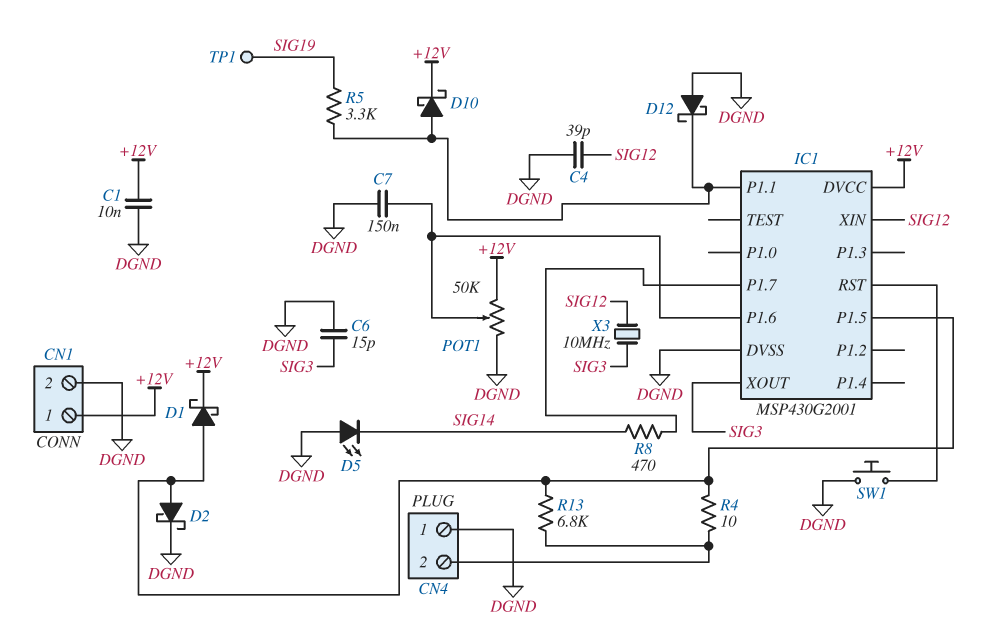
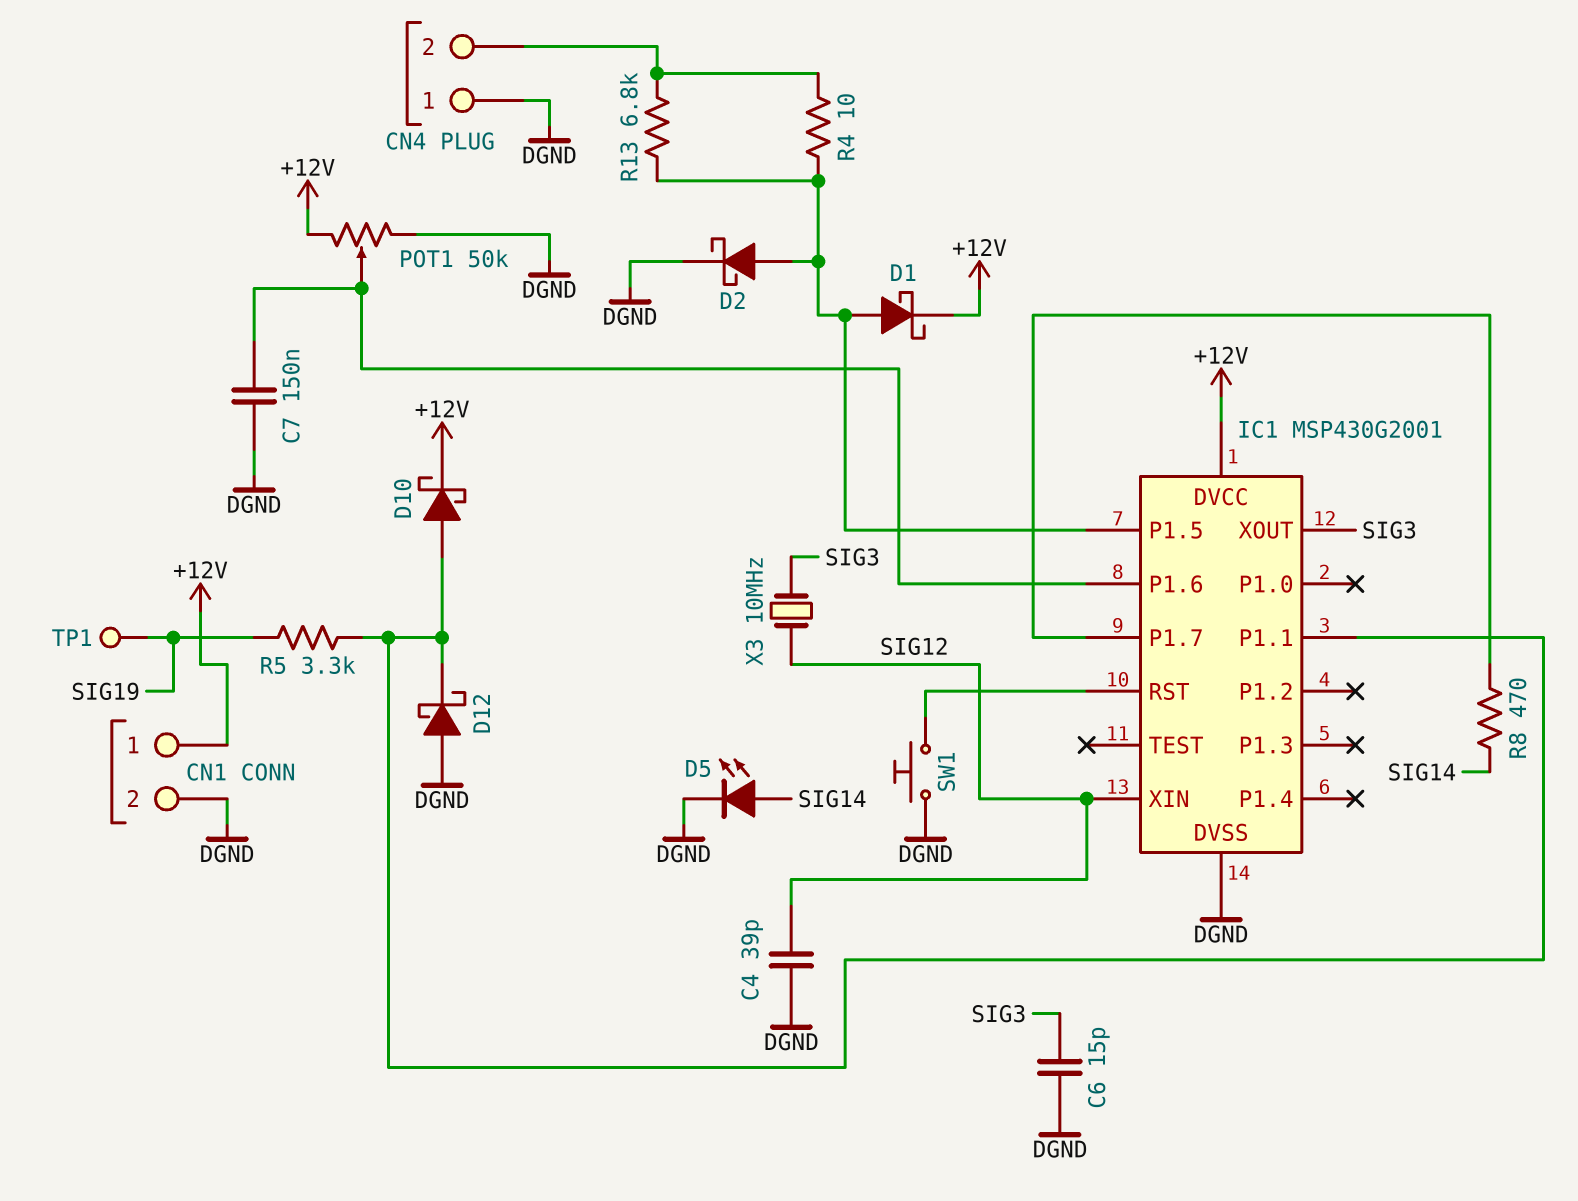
C1: 10nF (+12V, DGND) -> none
D5: LED (A DGND, K SIG14) -> LED (A SIG14, K DGND)

